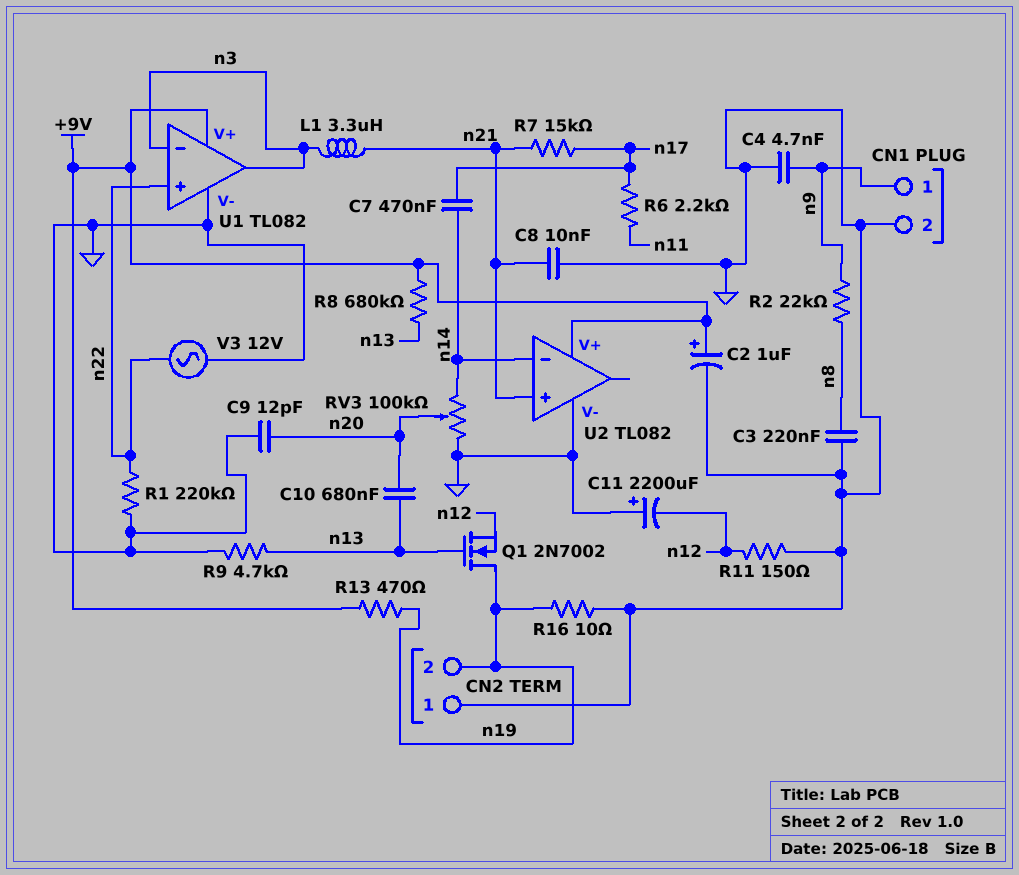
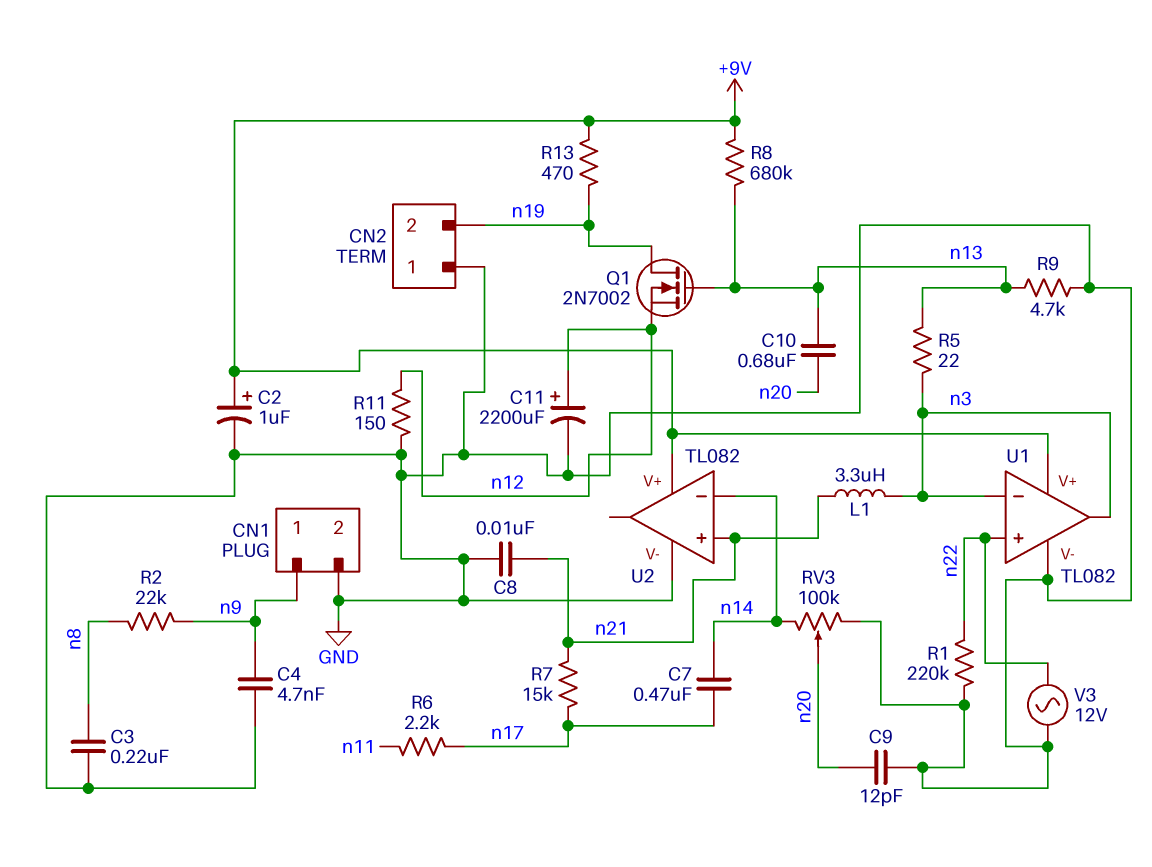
C11: 2200uF (plus GND, minus n12) -> 2200uF (plus n12, minus GND)
R5: none -> 22 (n3, n13)
R16: 10 (GND, n19) -> none

